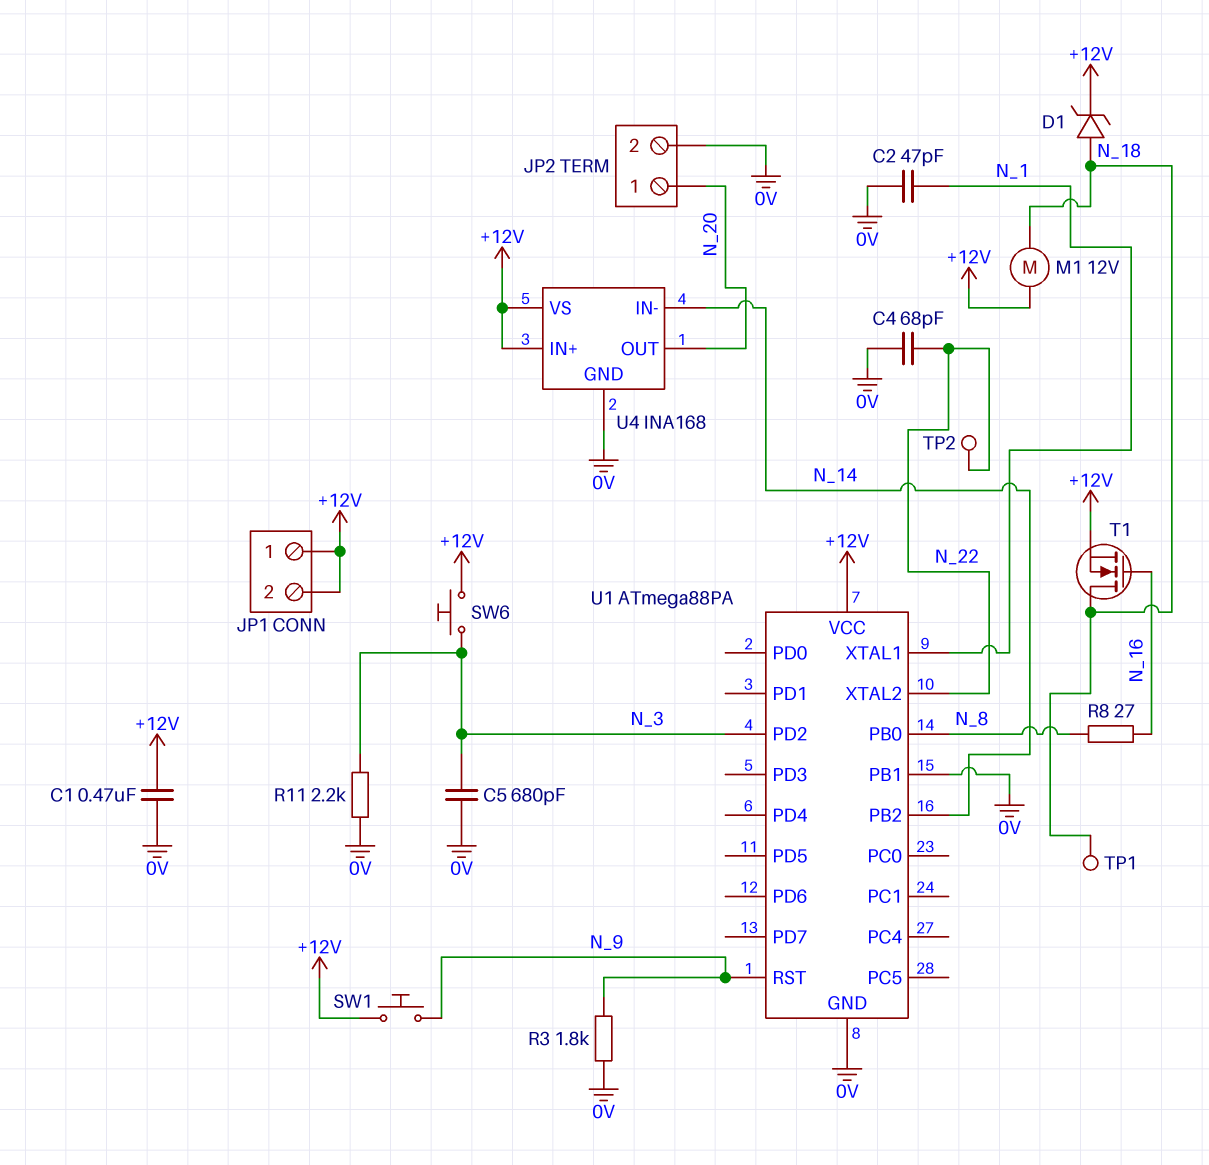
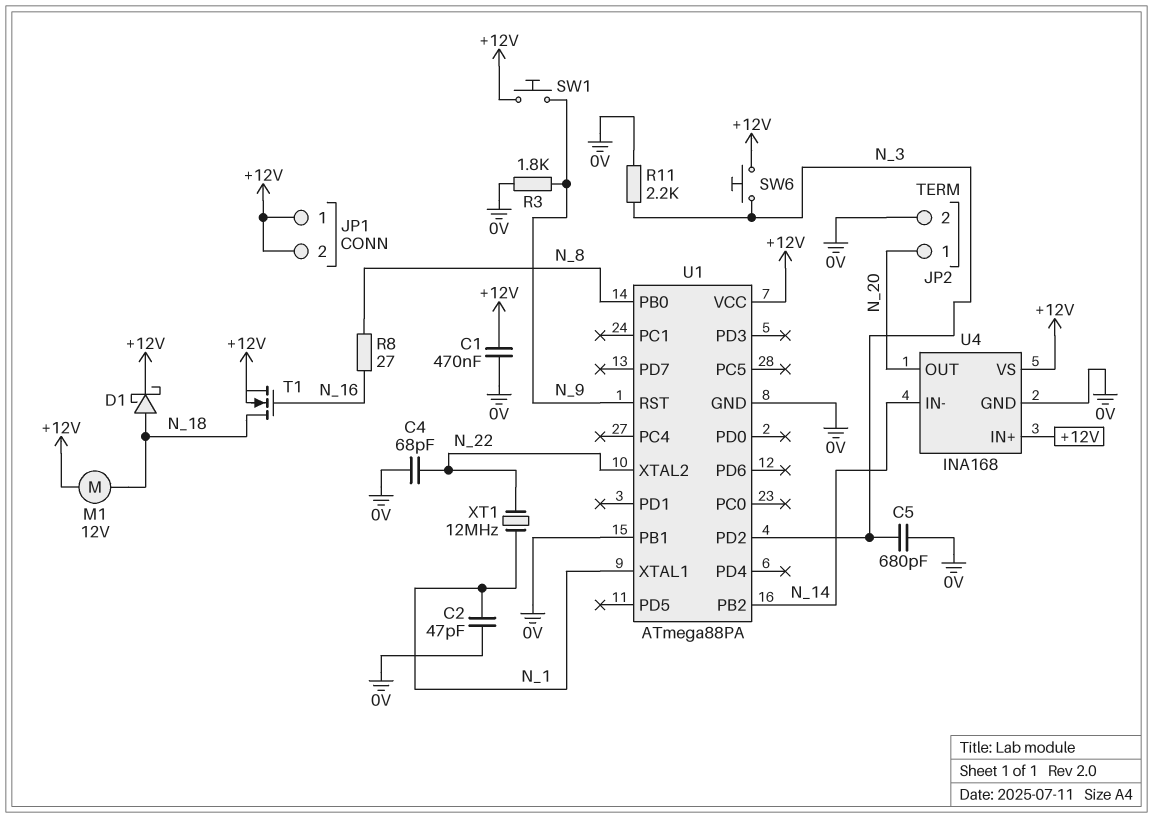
D1: zener (A N_18, K +12V) -> schottky (A N_18, K +12V)
TP1: test point (N_18) -> none
TP2: test point (N_22) -> none
XT1: none -> 12MHz (N_1, N_22)

